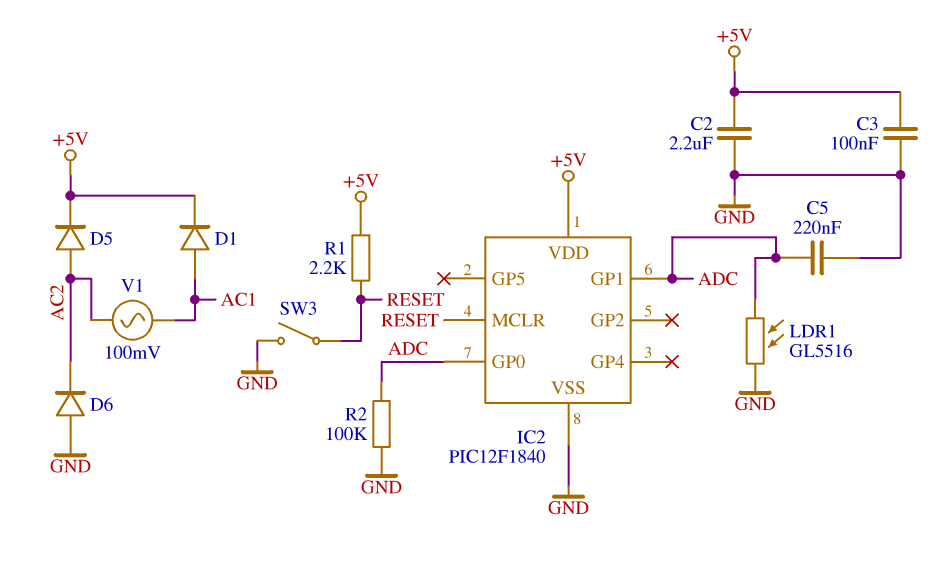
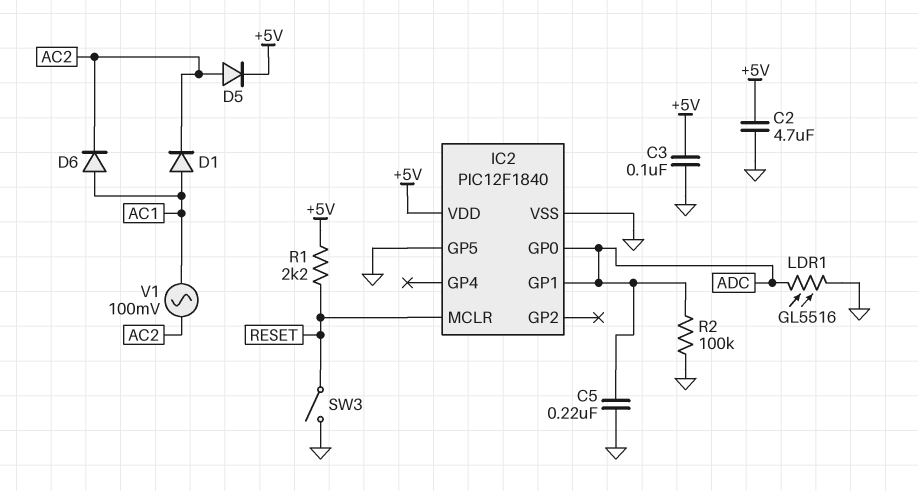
C2: 2.2uF (+5V, GND) -> 4.7uF (+5V, GND)
D1: diode (A AC1, K +5V) -> diode (A AC1, K AC2)
D6: diode (A GND, K AC2) -> diode (A AC1, K AC2)
IC2 pin GP5: none -> GND

